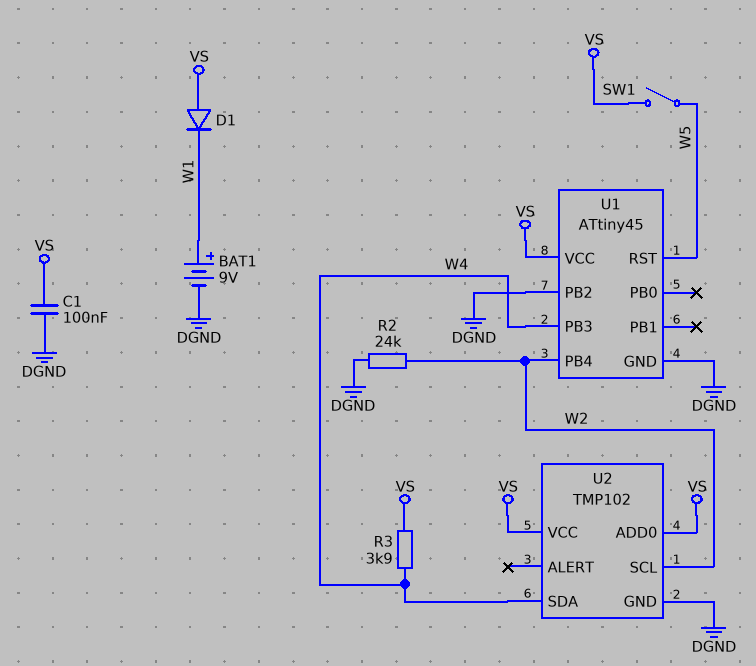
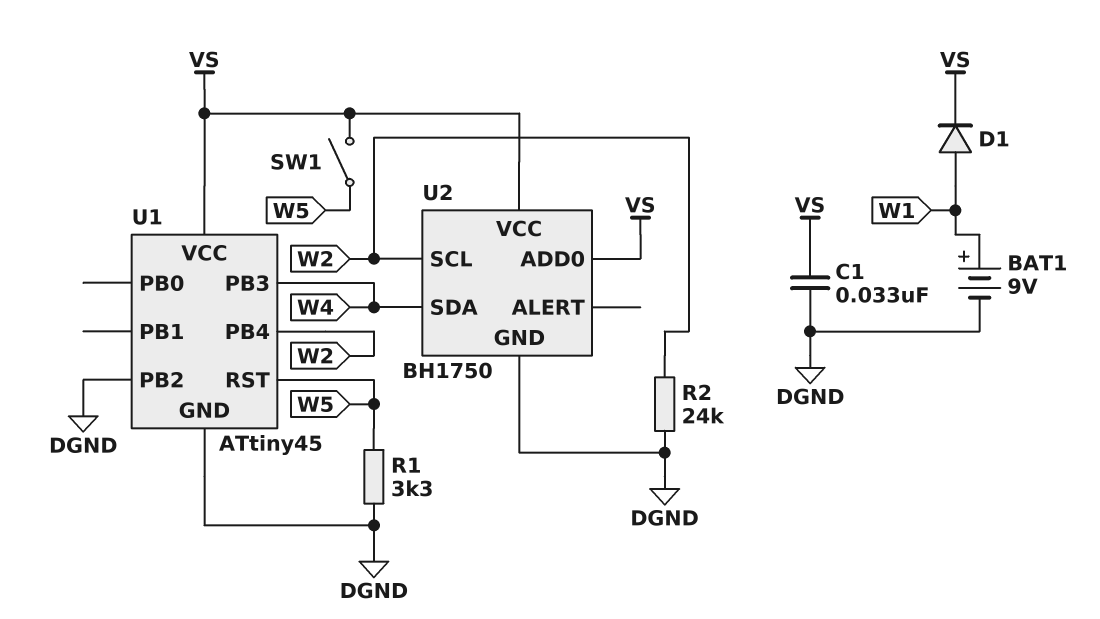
C1: 100nF (DGND, VS) -> 33nF (DGND, VS)
D1: diode (A VS, K W1) -> diode (A W1, K VS)
R1: none -> 3.3k (DGND, W5)
R3: 3.9k (VS, W4) -> none
U2: TMP102 -> BH1750

